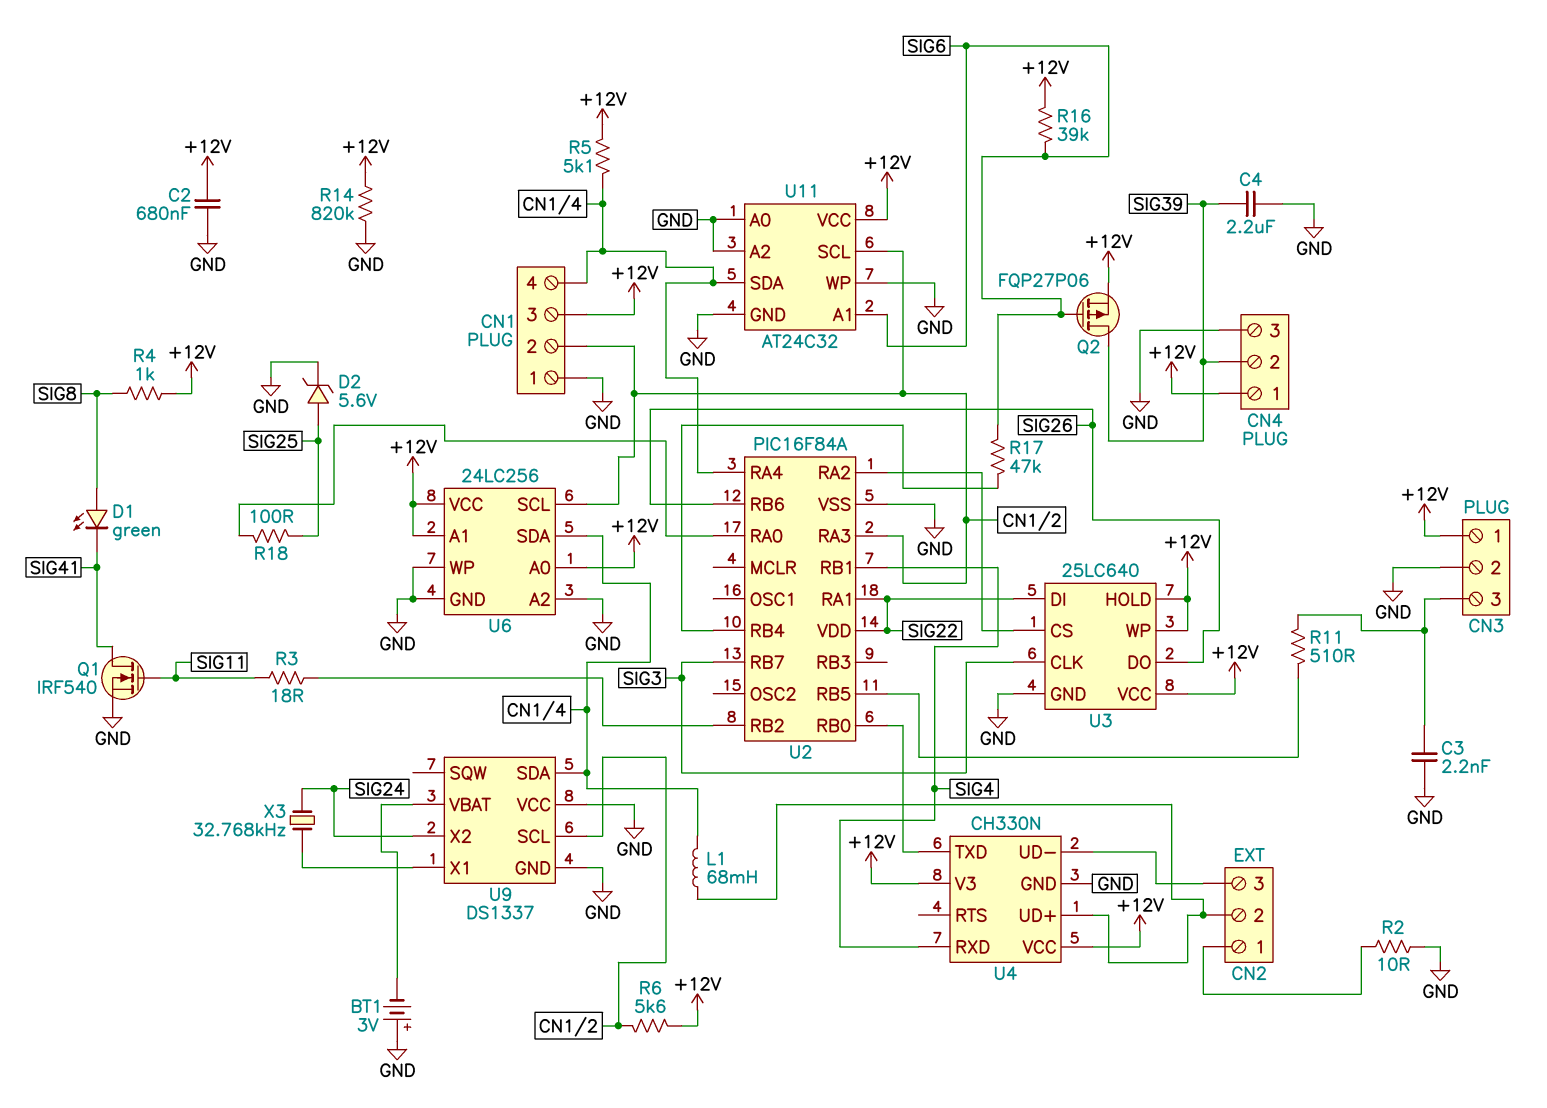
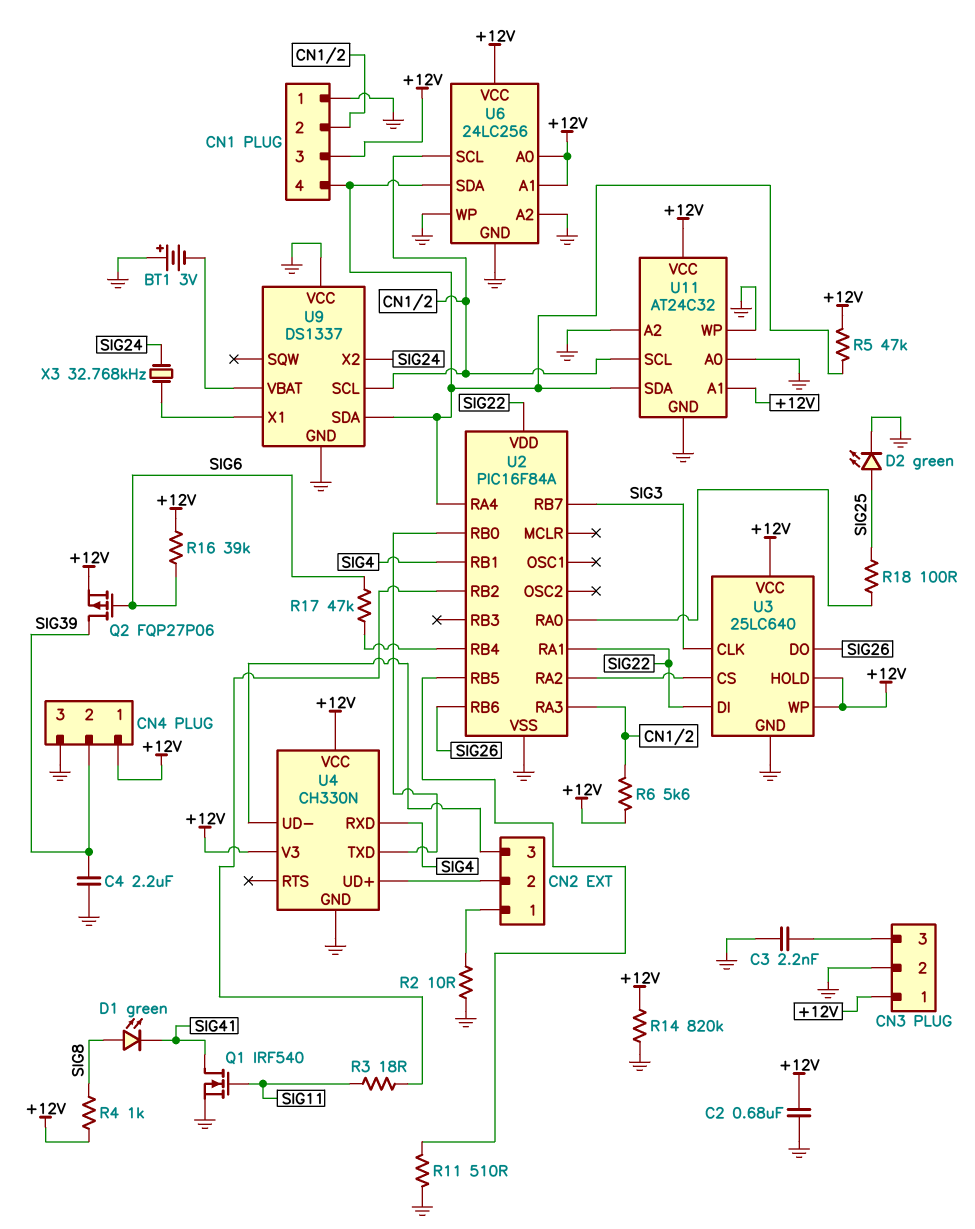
D2: zener 5.6V (A SIG25, K GND) -> LED green (A SIG25, K GND)
L1: 68mH (CN1/4, CN2/2) -> none
R5: 5.1k (+12V, CN1/4) -> 47k (+12V, CN1/4)
R11: 510 (CN3/3, U2/RB5) -> 510 (GND, U2/RB5)
U11 pin A1: SIG6 -> +12V

